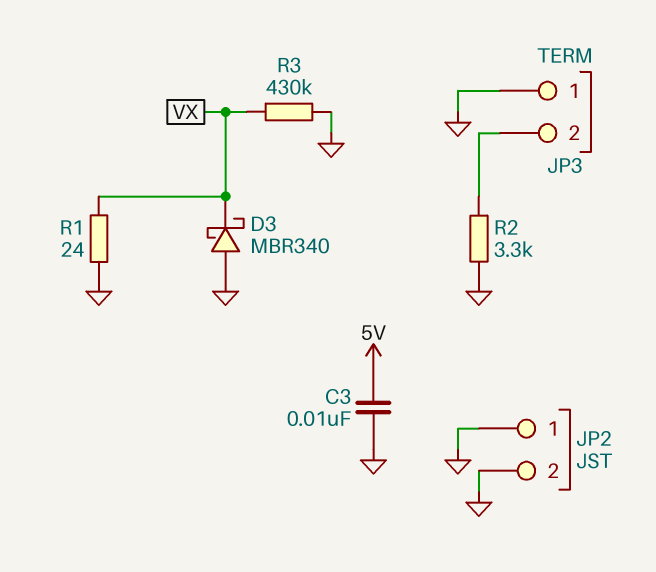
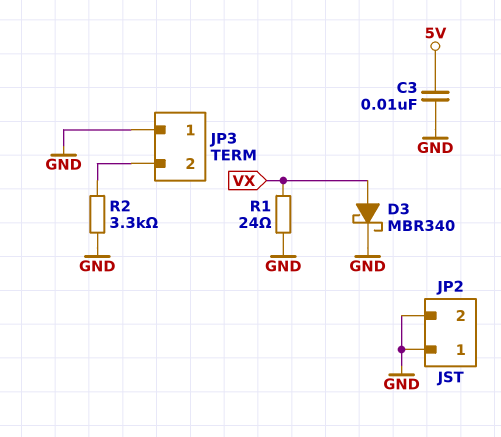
D3: schottky MBR340 (A GND, K VX) -> schottky MBR340 (A VX, K GND)
R3: 430k (GND, VX) -> none

